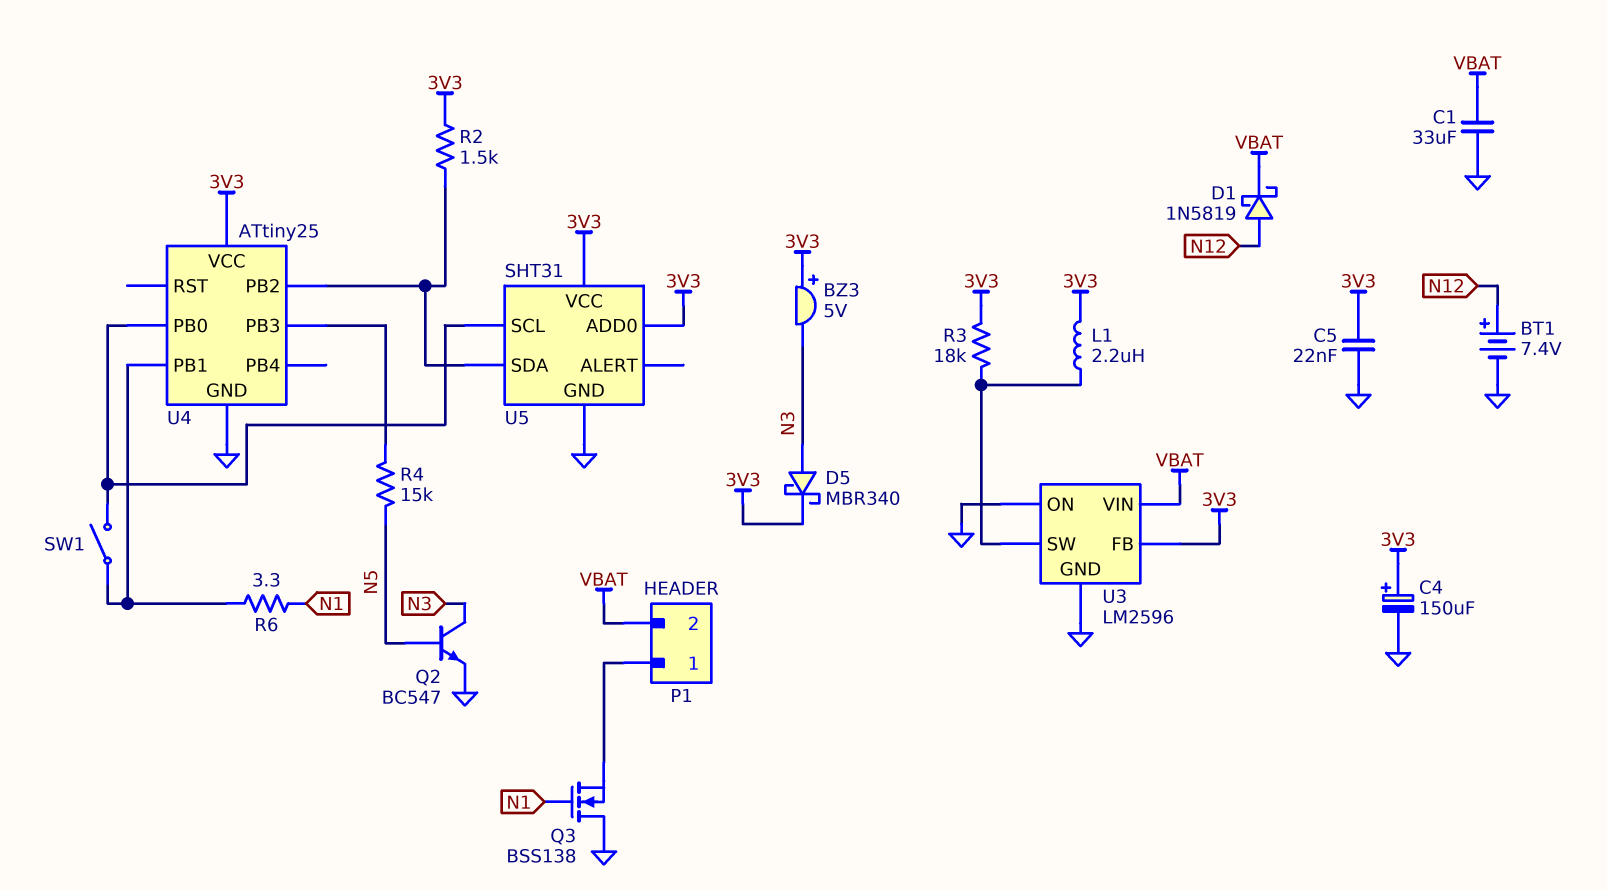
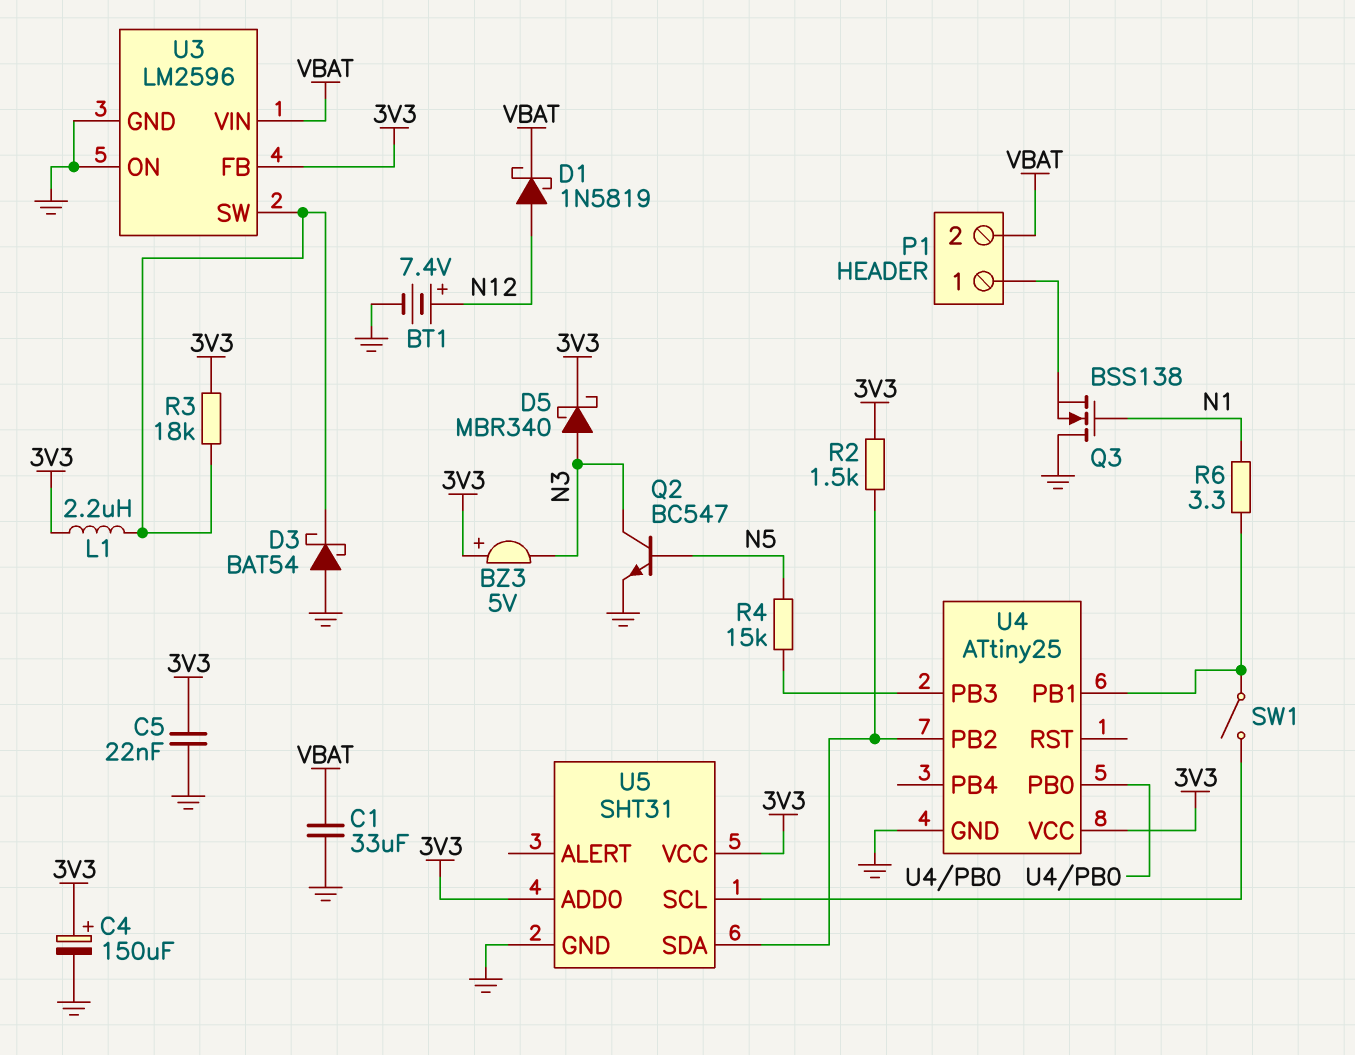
D3: none -> schottky BAT54 (A GND, K U3/SW)

